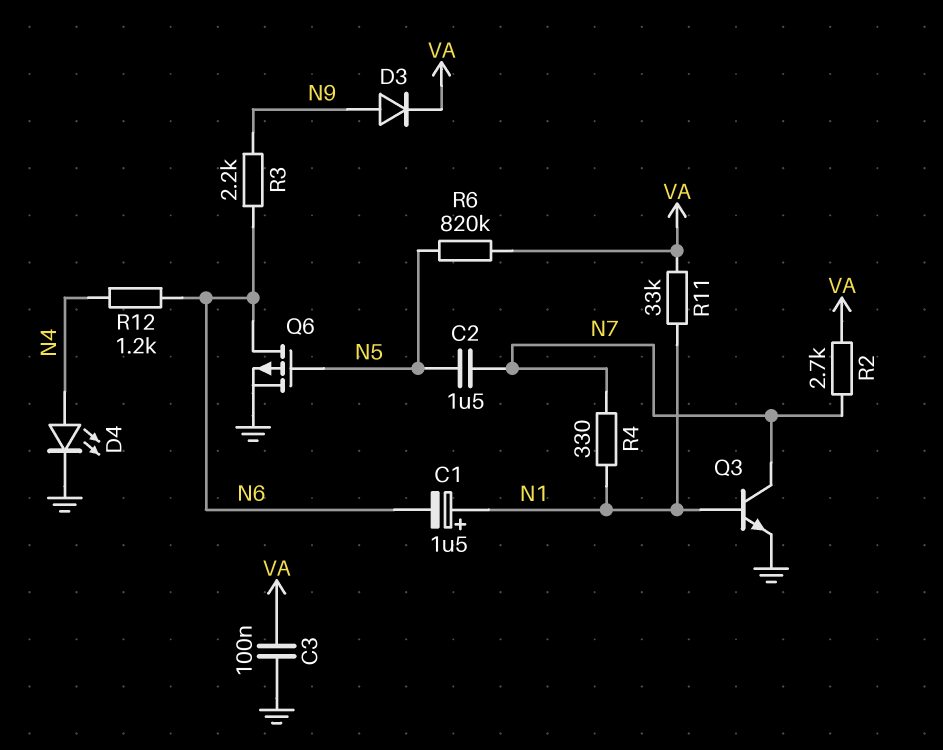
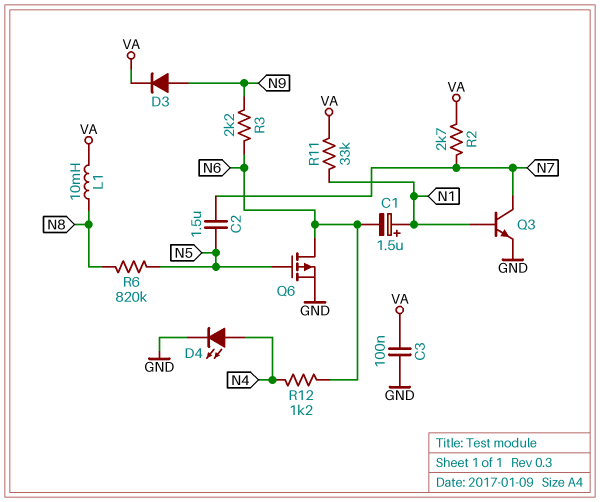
L1: none -> 10mH (N8, VA)
R4: 330 (N1, N7) -> none
R6: 820k (N5, VA) -> 820k (N5, N8)

